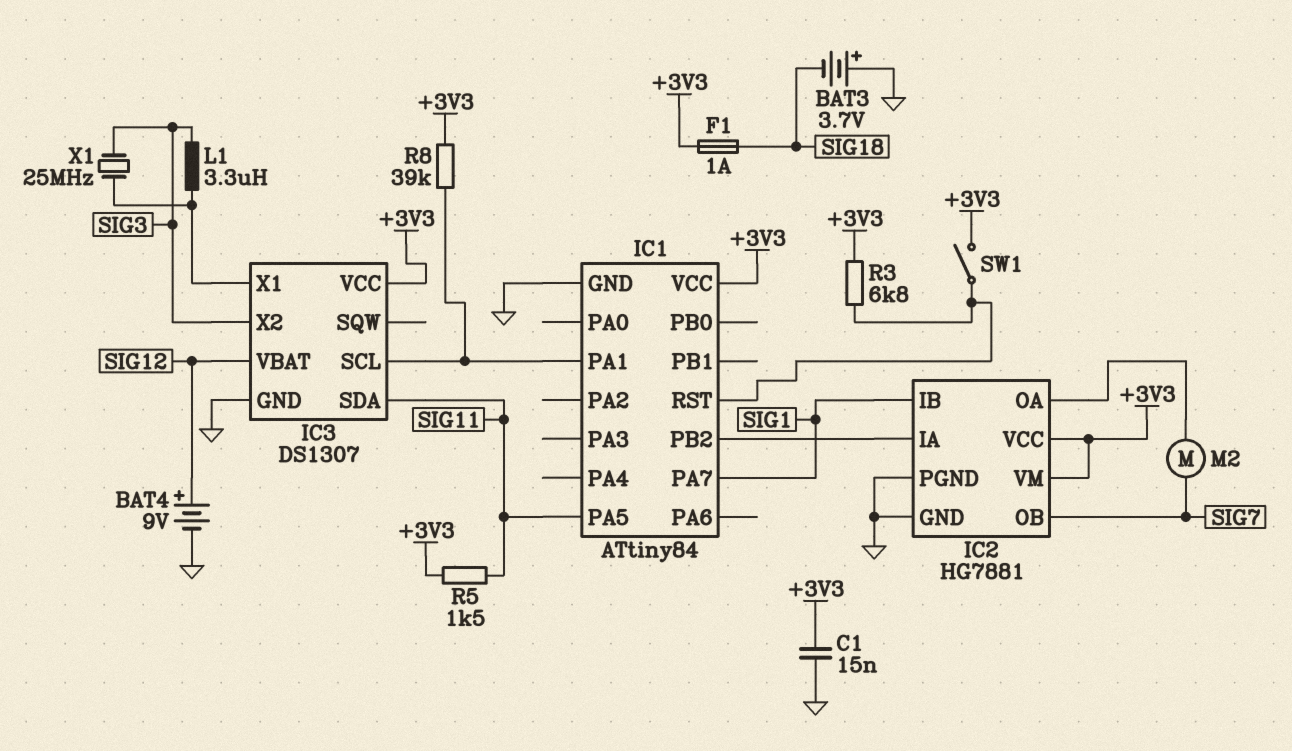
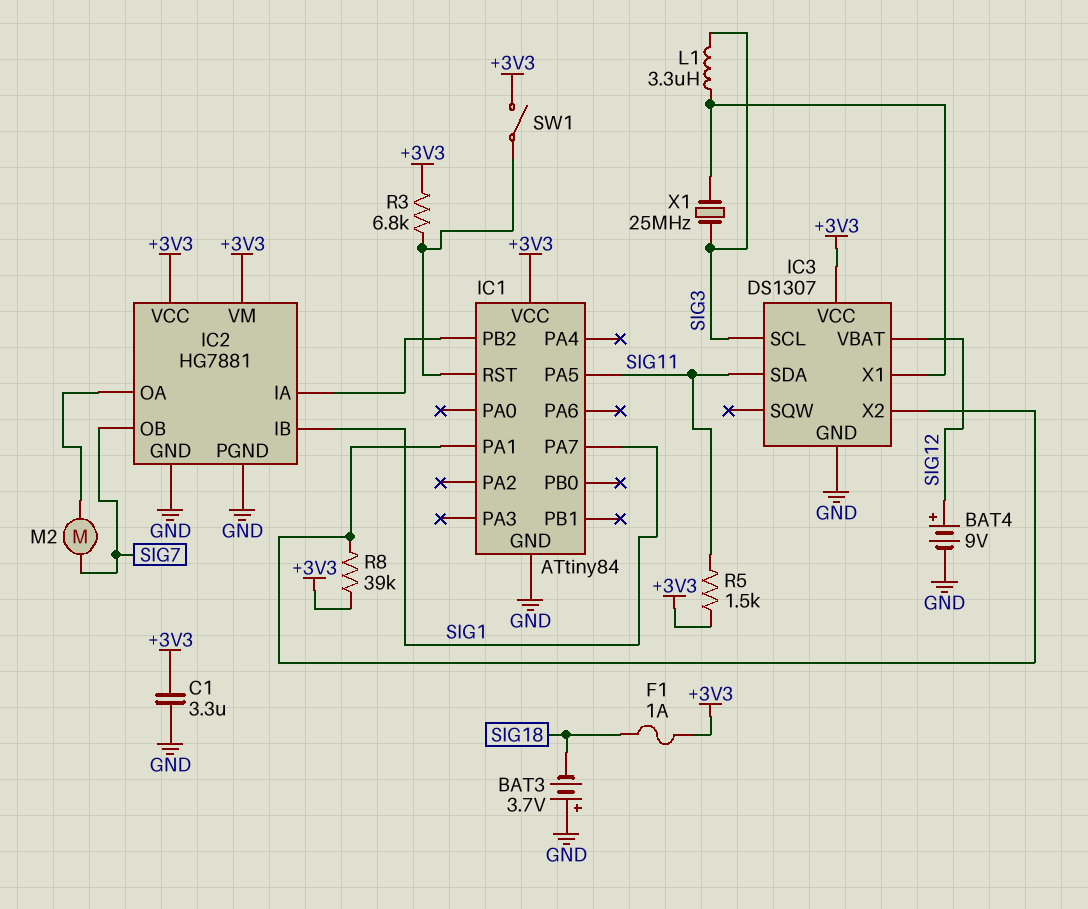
C1: 15nF (+3V3, GND) -> 3.3uF (+3V3, GND)
IC3 pin SCL: IC1/PA1 -> SIG3
IC3 pin X2: SIG3 -> IC1/PA1

